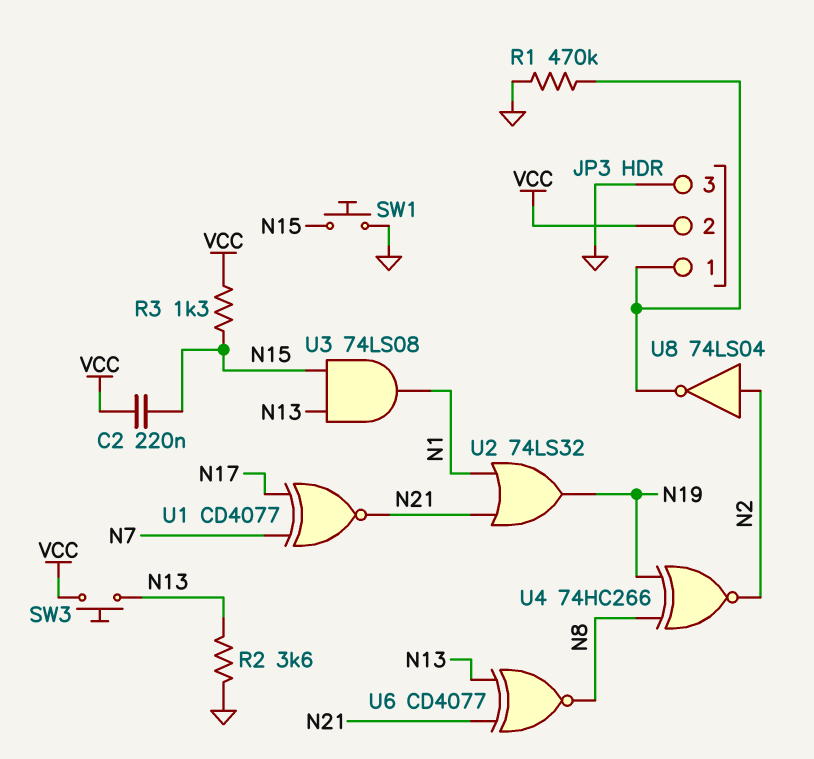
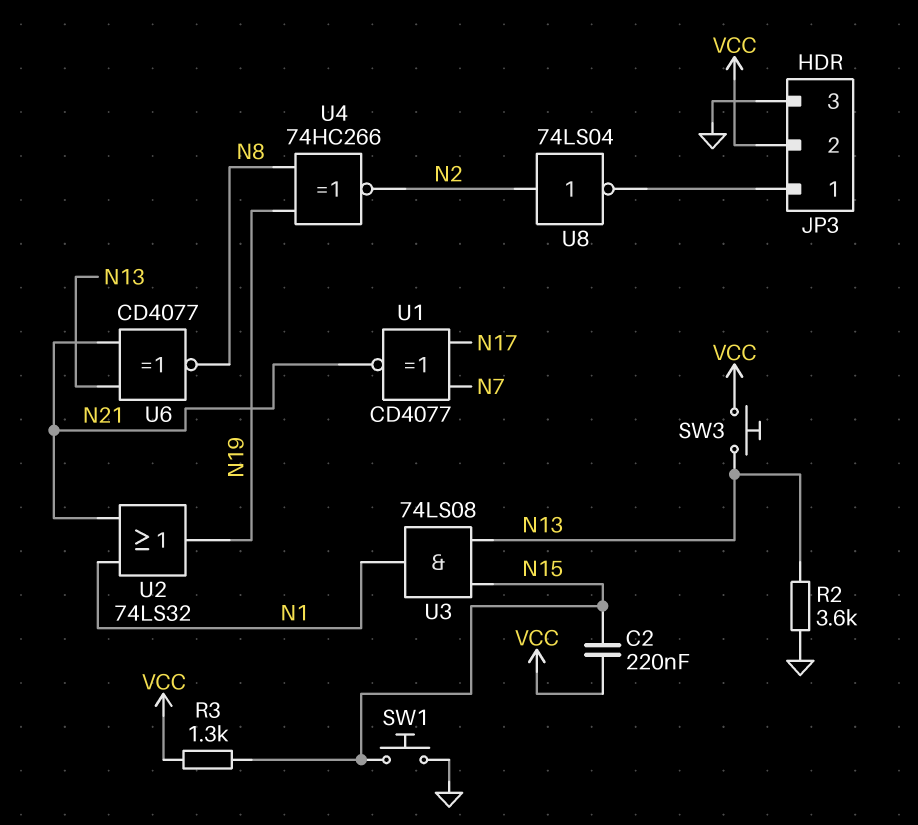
R1: 470k (GND, JP3/1) -> none

